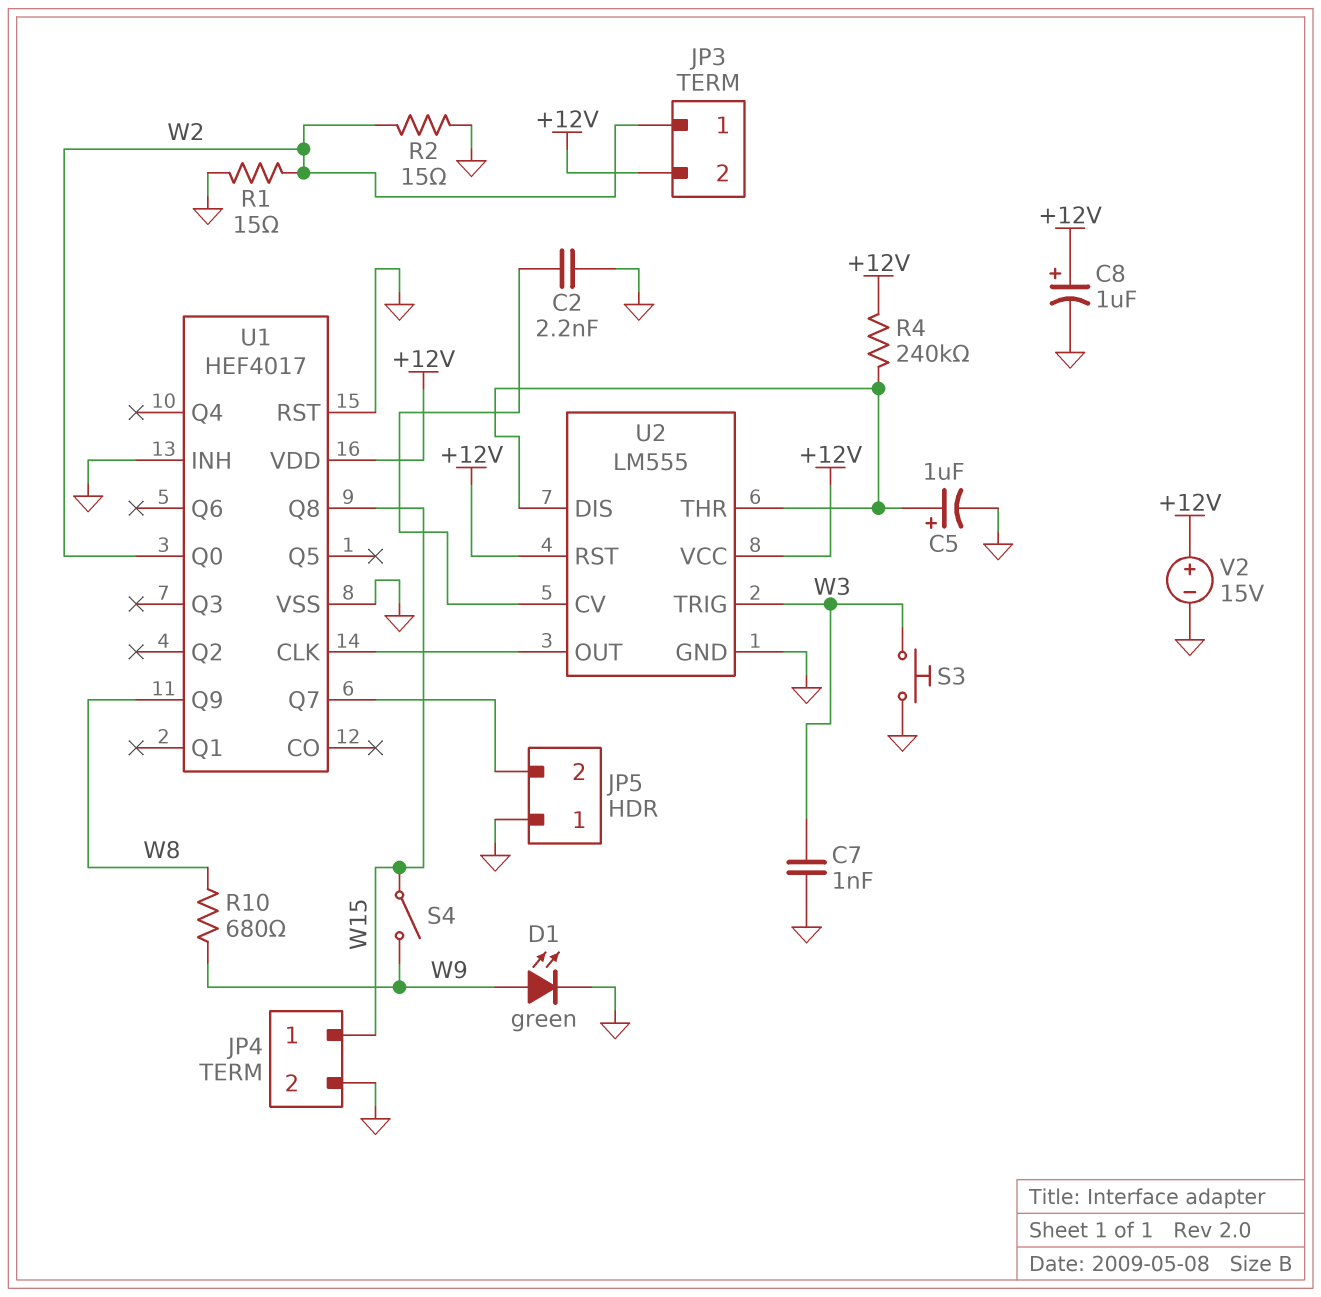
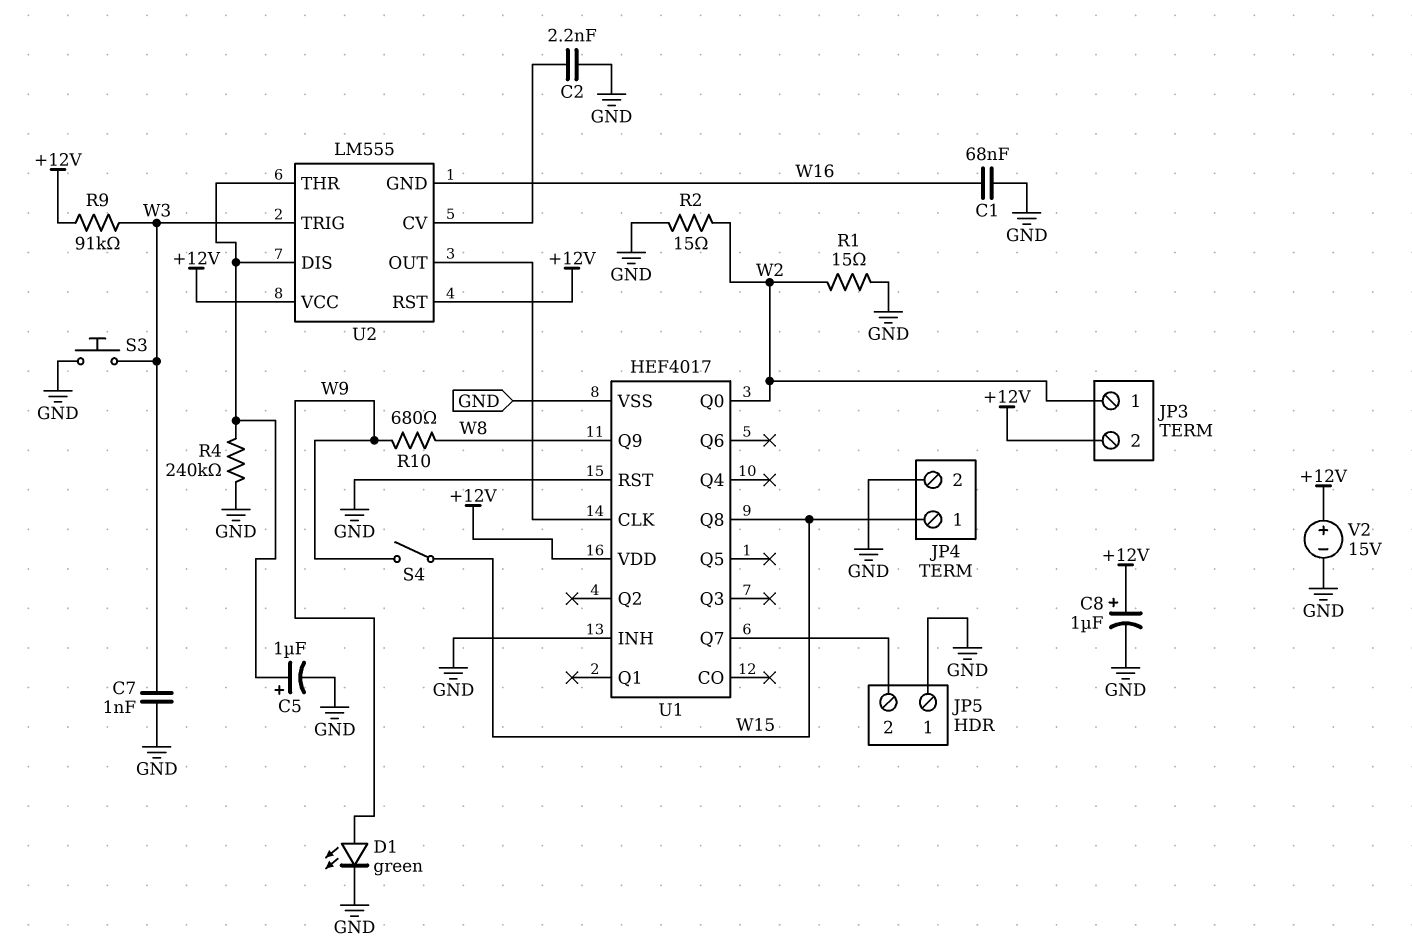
C1: none -> 68nF (GND, W16)
R4: 240k (+12V, U2/DIS) -> 240k (GND, U2/DIS)
R9: none -> 91k (+12V, W3)
U2 pin GND: GND -> W16

